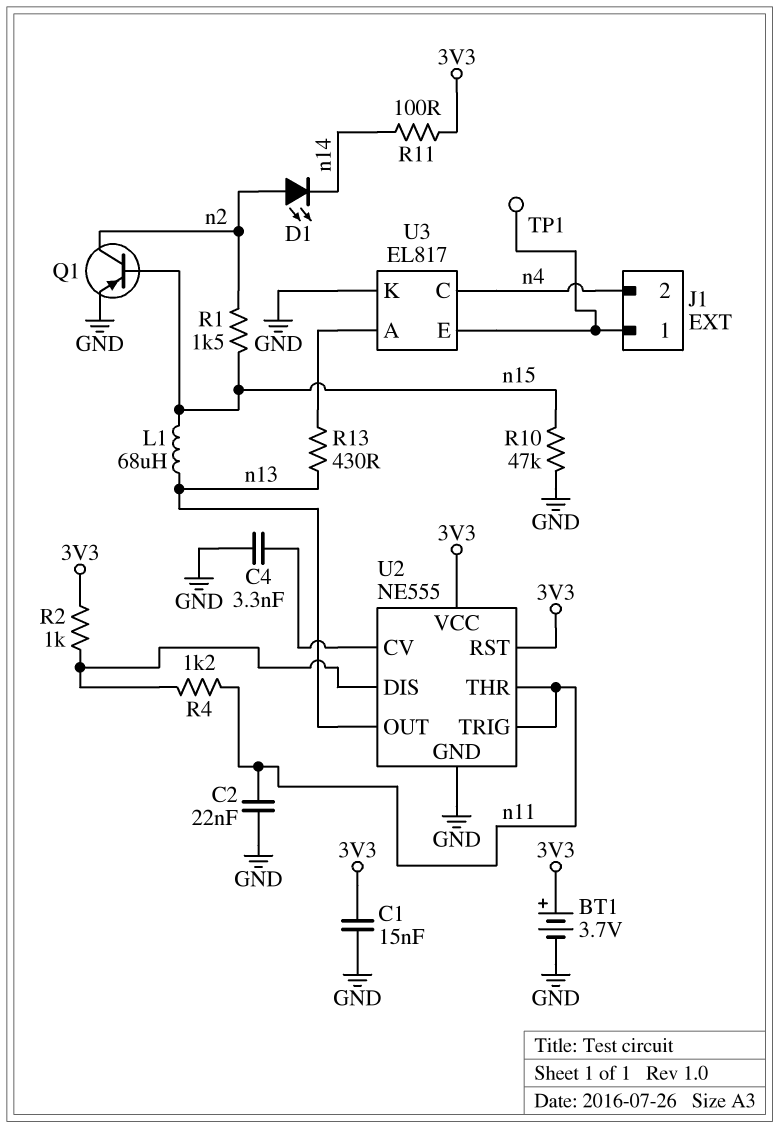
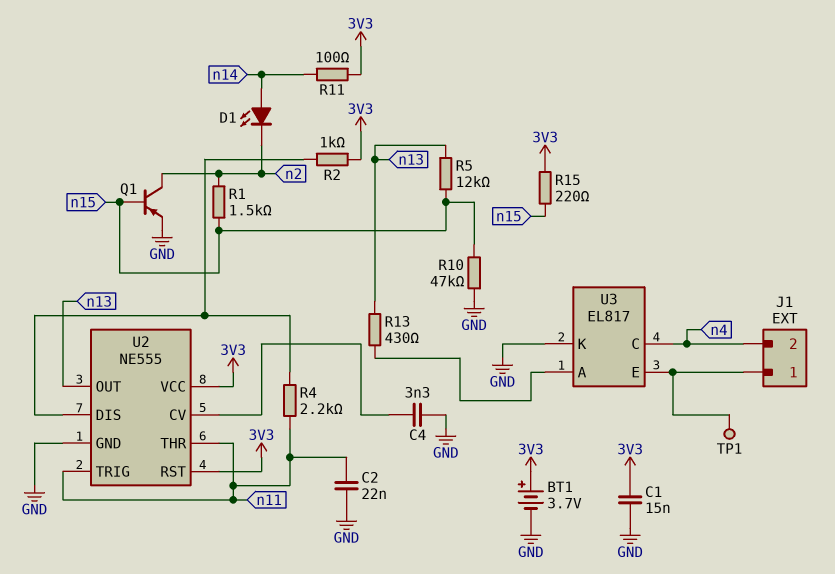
D1: LED (A n2, K n14) -> LED (A n14, K n2)
L1: 68uH (n13, n15) -> none
R4: 1.2k (U2/DIS, n11) -> 2.2k (U2/DIS, n11)
R5: none -> 12k (n13, n15)
R15: none -> 220 (3V3, n15)

